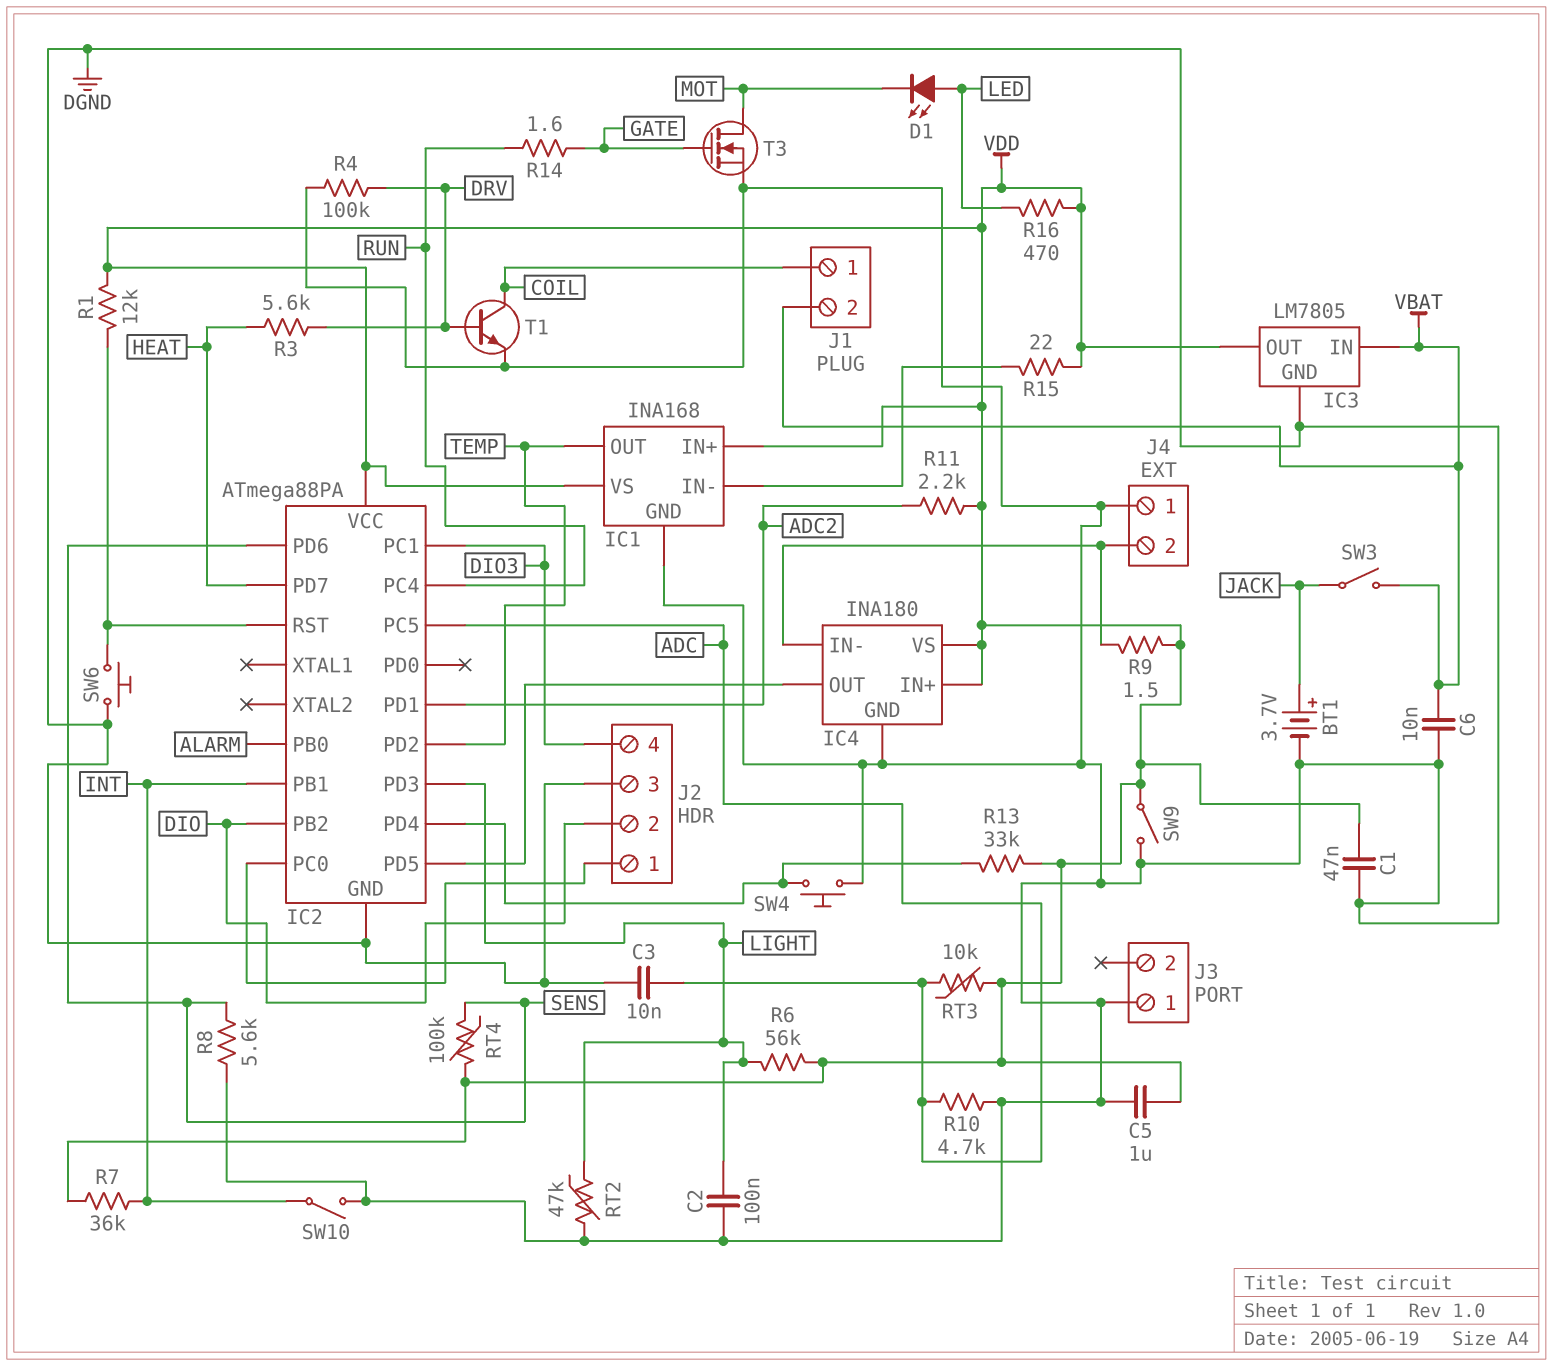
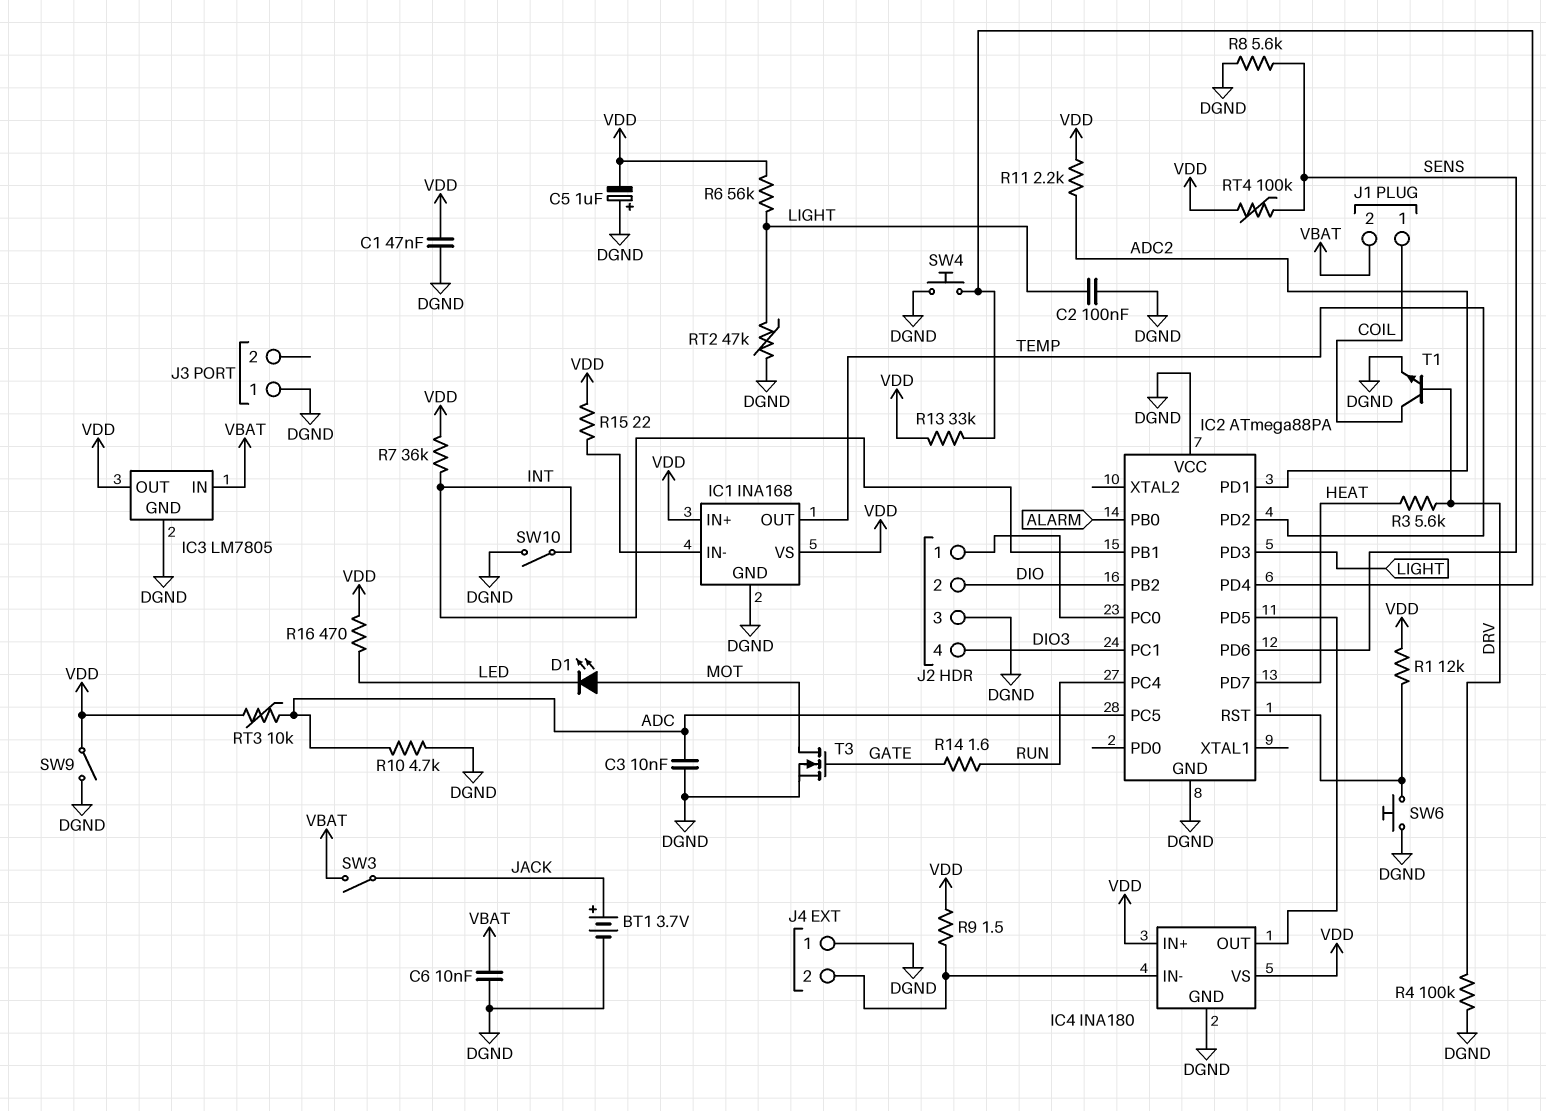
C5: 1uF (DGND, VDD) -> 1uF (plus DGND, minus VDD)
D1: LED (A LED, K MOT) -> LED (A MOT, K LED)
IC2 pin VCC: VDD -> DGND

